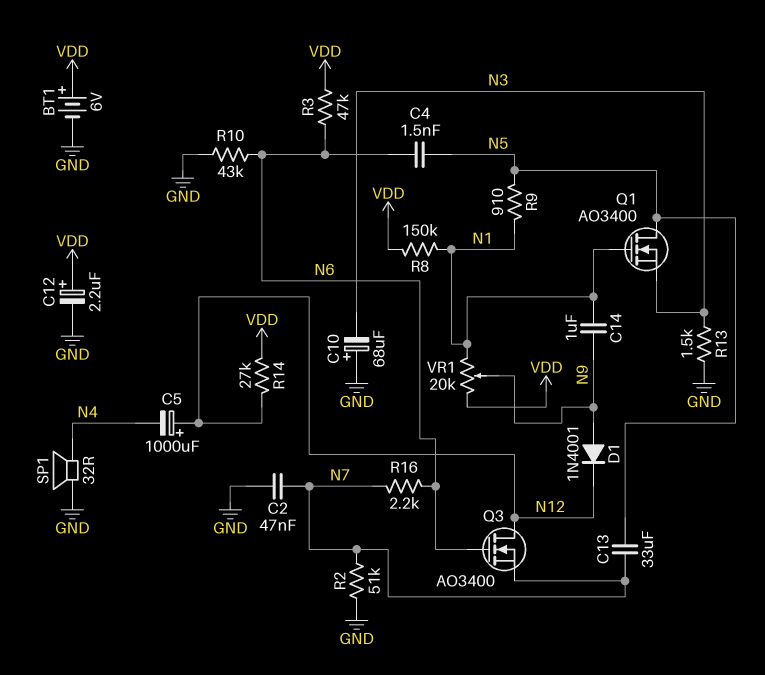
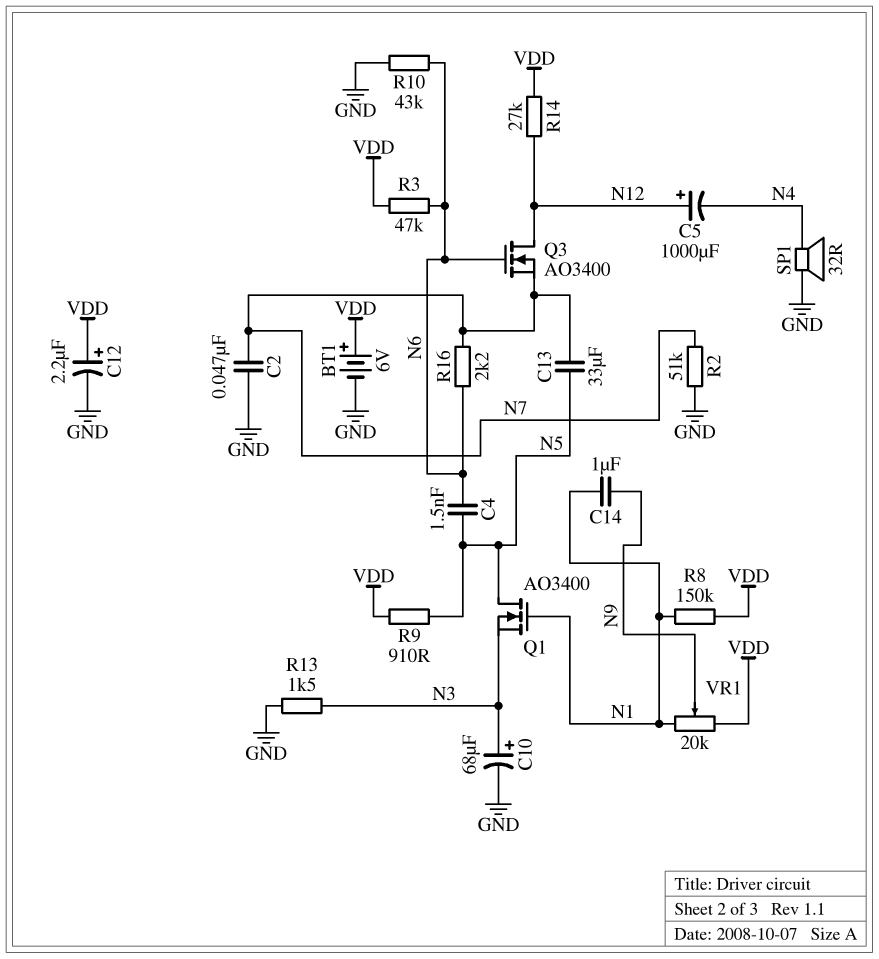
C10: 68uF (plus GND, minus N3) -> 68uF (plus N3, minus GND)
D1: diode 1N4001 (A N9, K N12) -> none
R9: 910 (N1, N5) -> 910 (N5, VDD)

